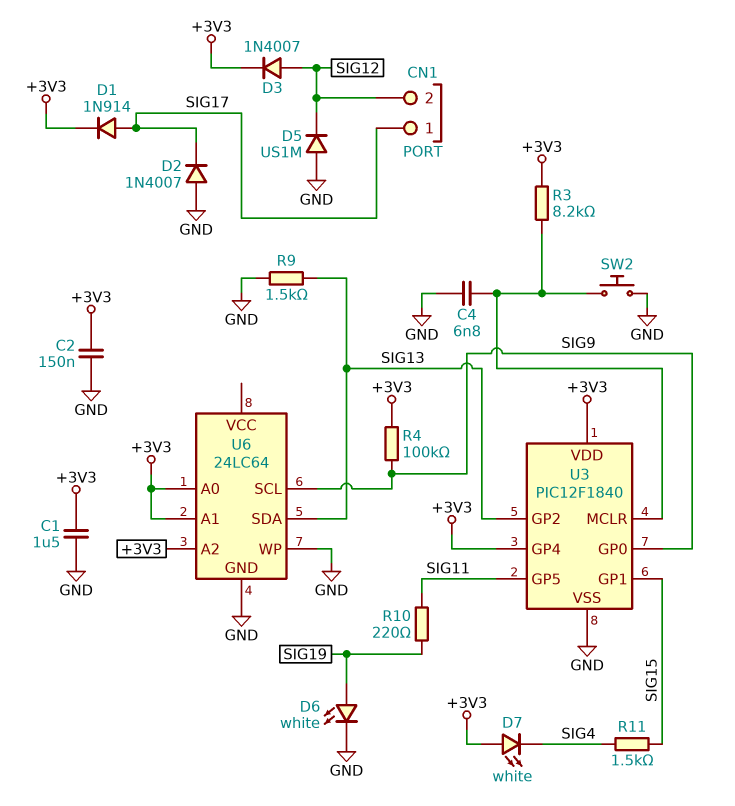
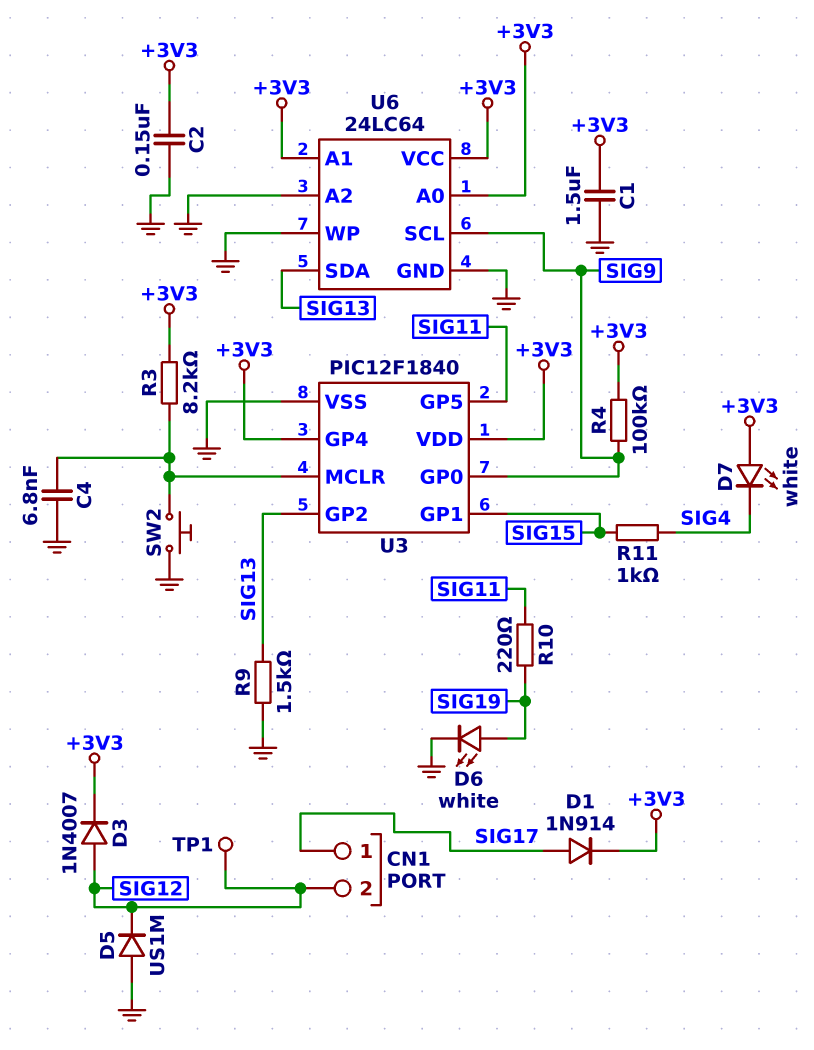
D2: diode 1N4007 (A GND, K SIG17) -> none
R11: 1.5k (SIG4, SIG15) -> 1k (SIG4, SIG15)
TP1: none -> test point (SIG12)
U6 pin A2: +3V3 -> GND
U6 pin VCC: none -> +3V3

